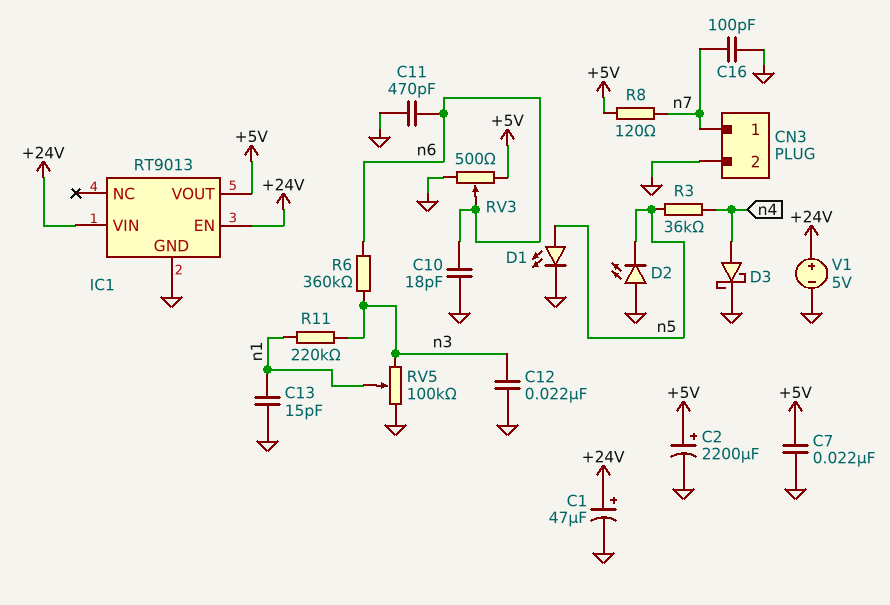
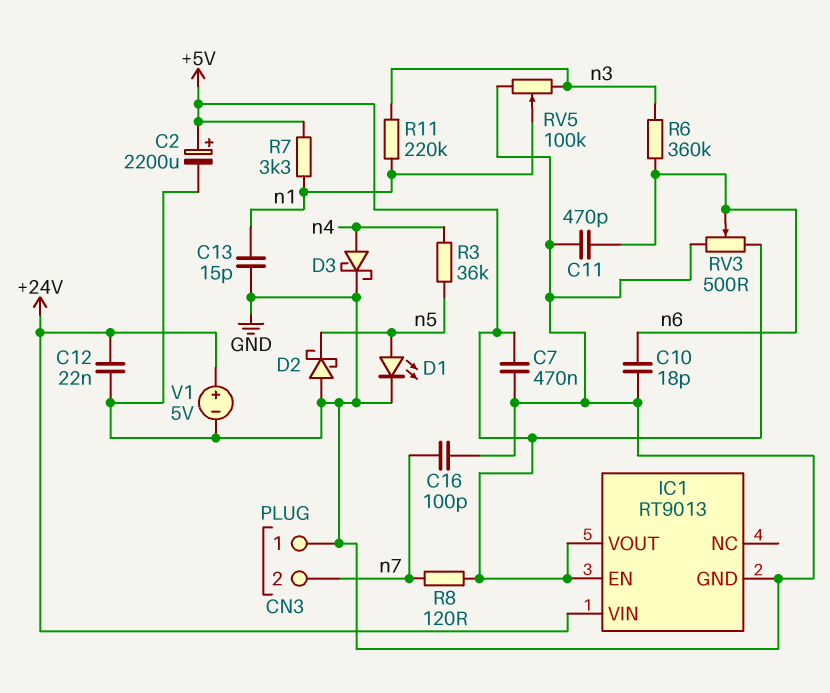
C1: 47uF (plus +24V, minus GND) -> none
C7: 22nF (+5V, GND) -> 470nF (+5V, GND)
C12: 22nF (GND, n3) -> 22nF (+24V, GND)
CN3 pin 1: n7 -> GND
CN3 pin 2: GND -> n7
D2: LED (A GND, K n5) -> schottky (A GND, K n5)
IC1 pin EN: +24V -> +5V
R7: none -> 3.3k (+5V, n1)

